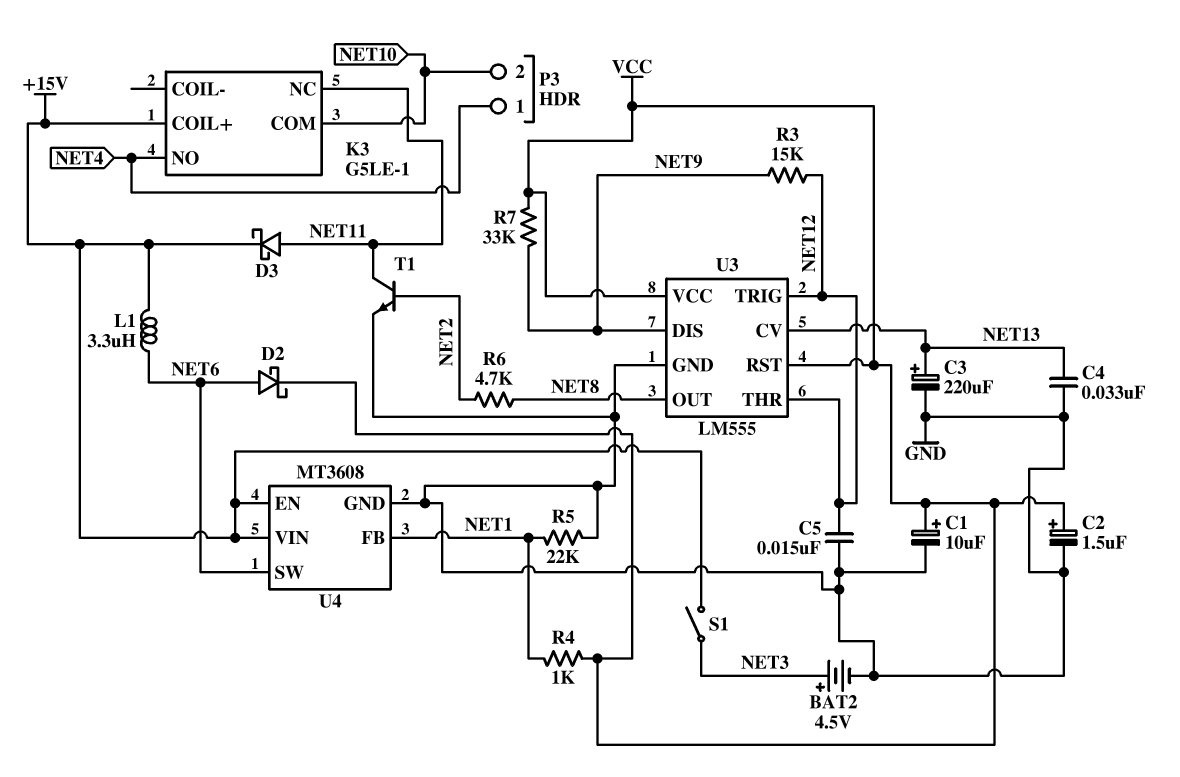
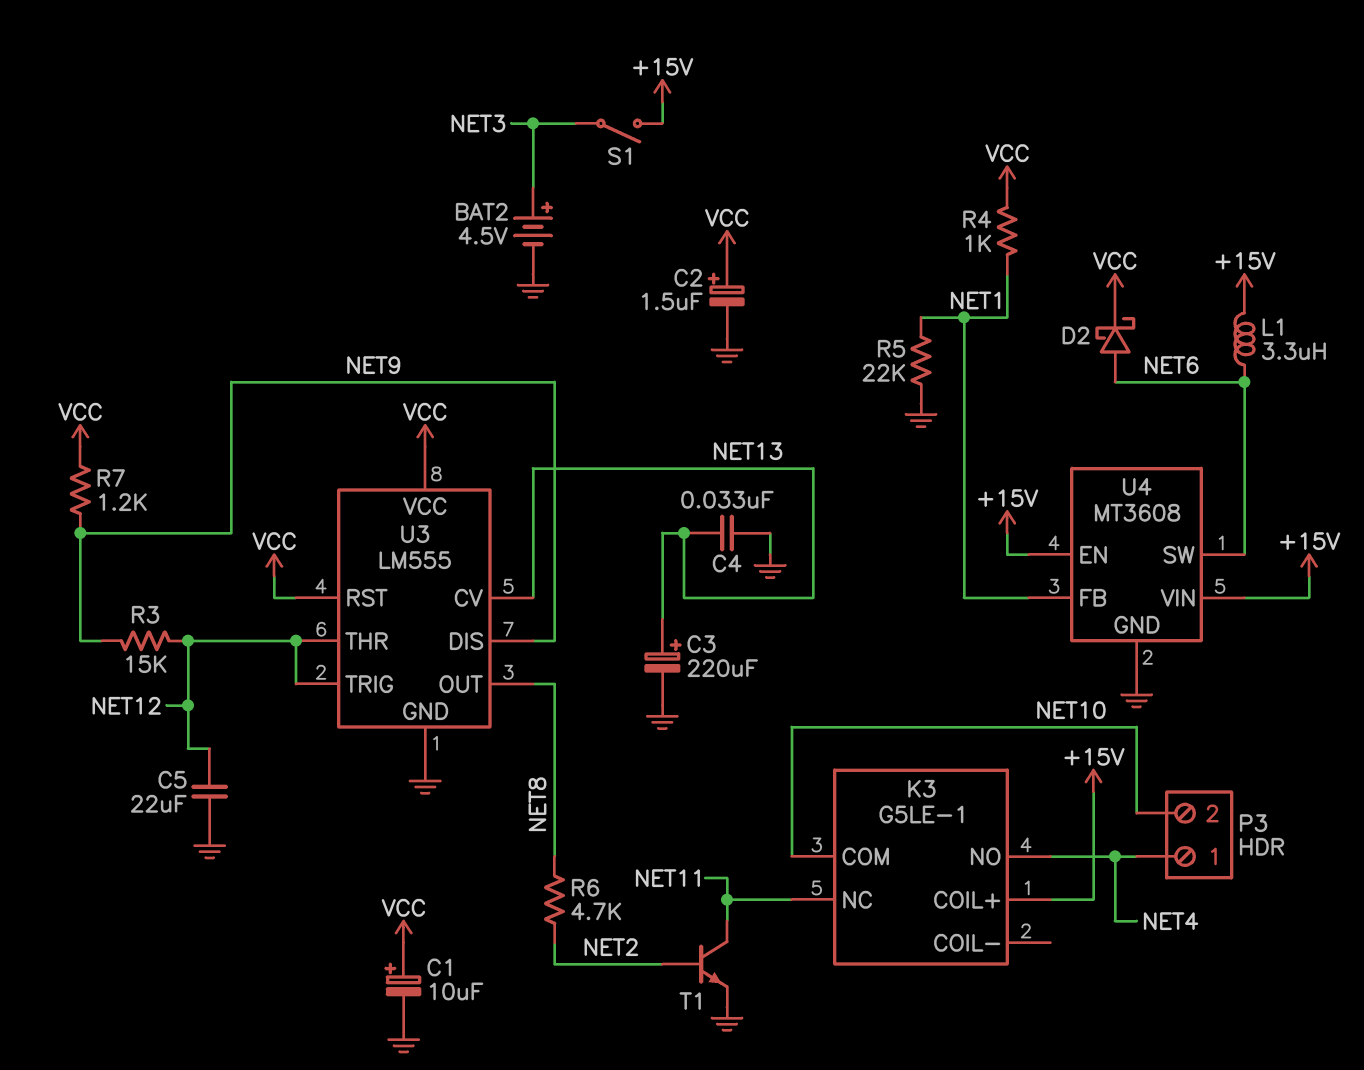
C5: 15nF (GND, NET12) -> 22uF (GND, NET12)
D3: schottky (A NET11, K +15V) -> none
R7: 33k (NET9, VCC) -> 1.2k (NET9, VCC)

